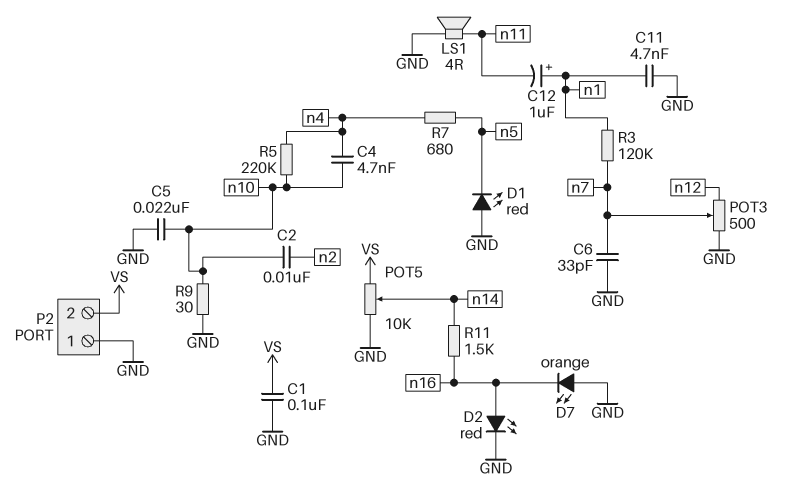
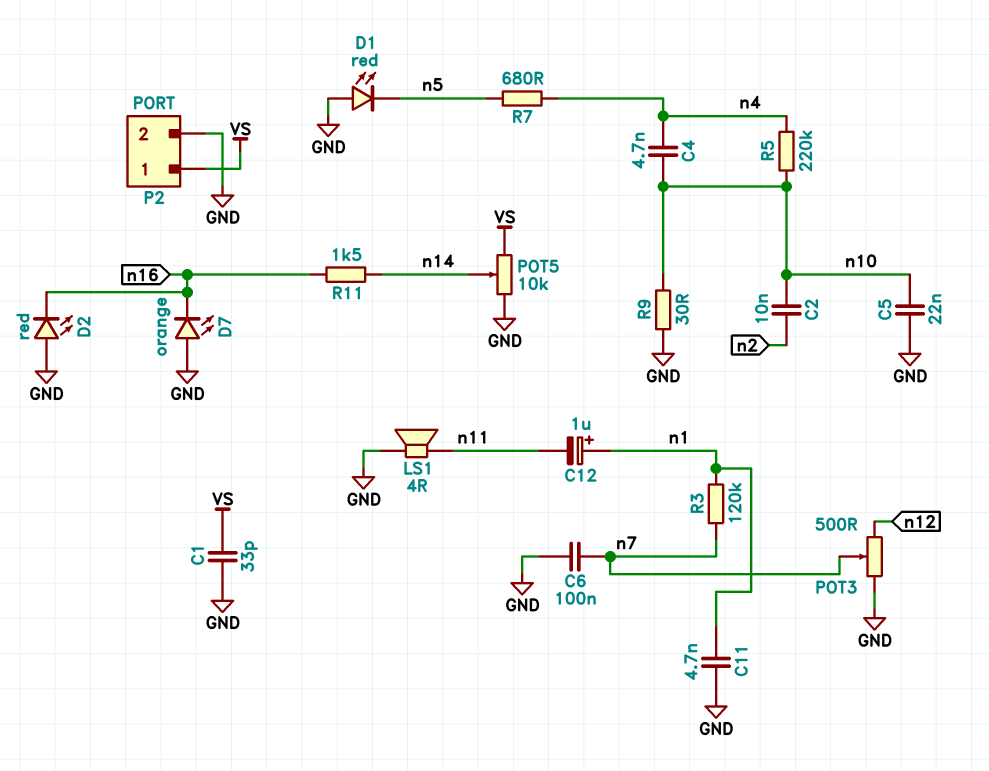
C1: 100nF (GND, VS) -> 33pF (GND, VS)
C6: 33pF (GND, n7) -> 100nF (GND, n7)
D2: LED red (A n16, K GND) -> LED red (A GND, K n16)
P2 pin 1: GND -> VS
P2 pin 2: VS -> GND

